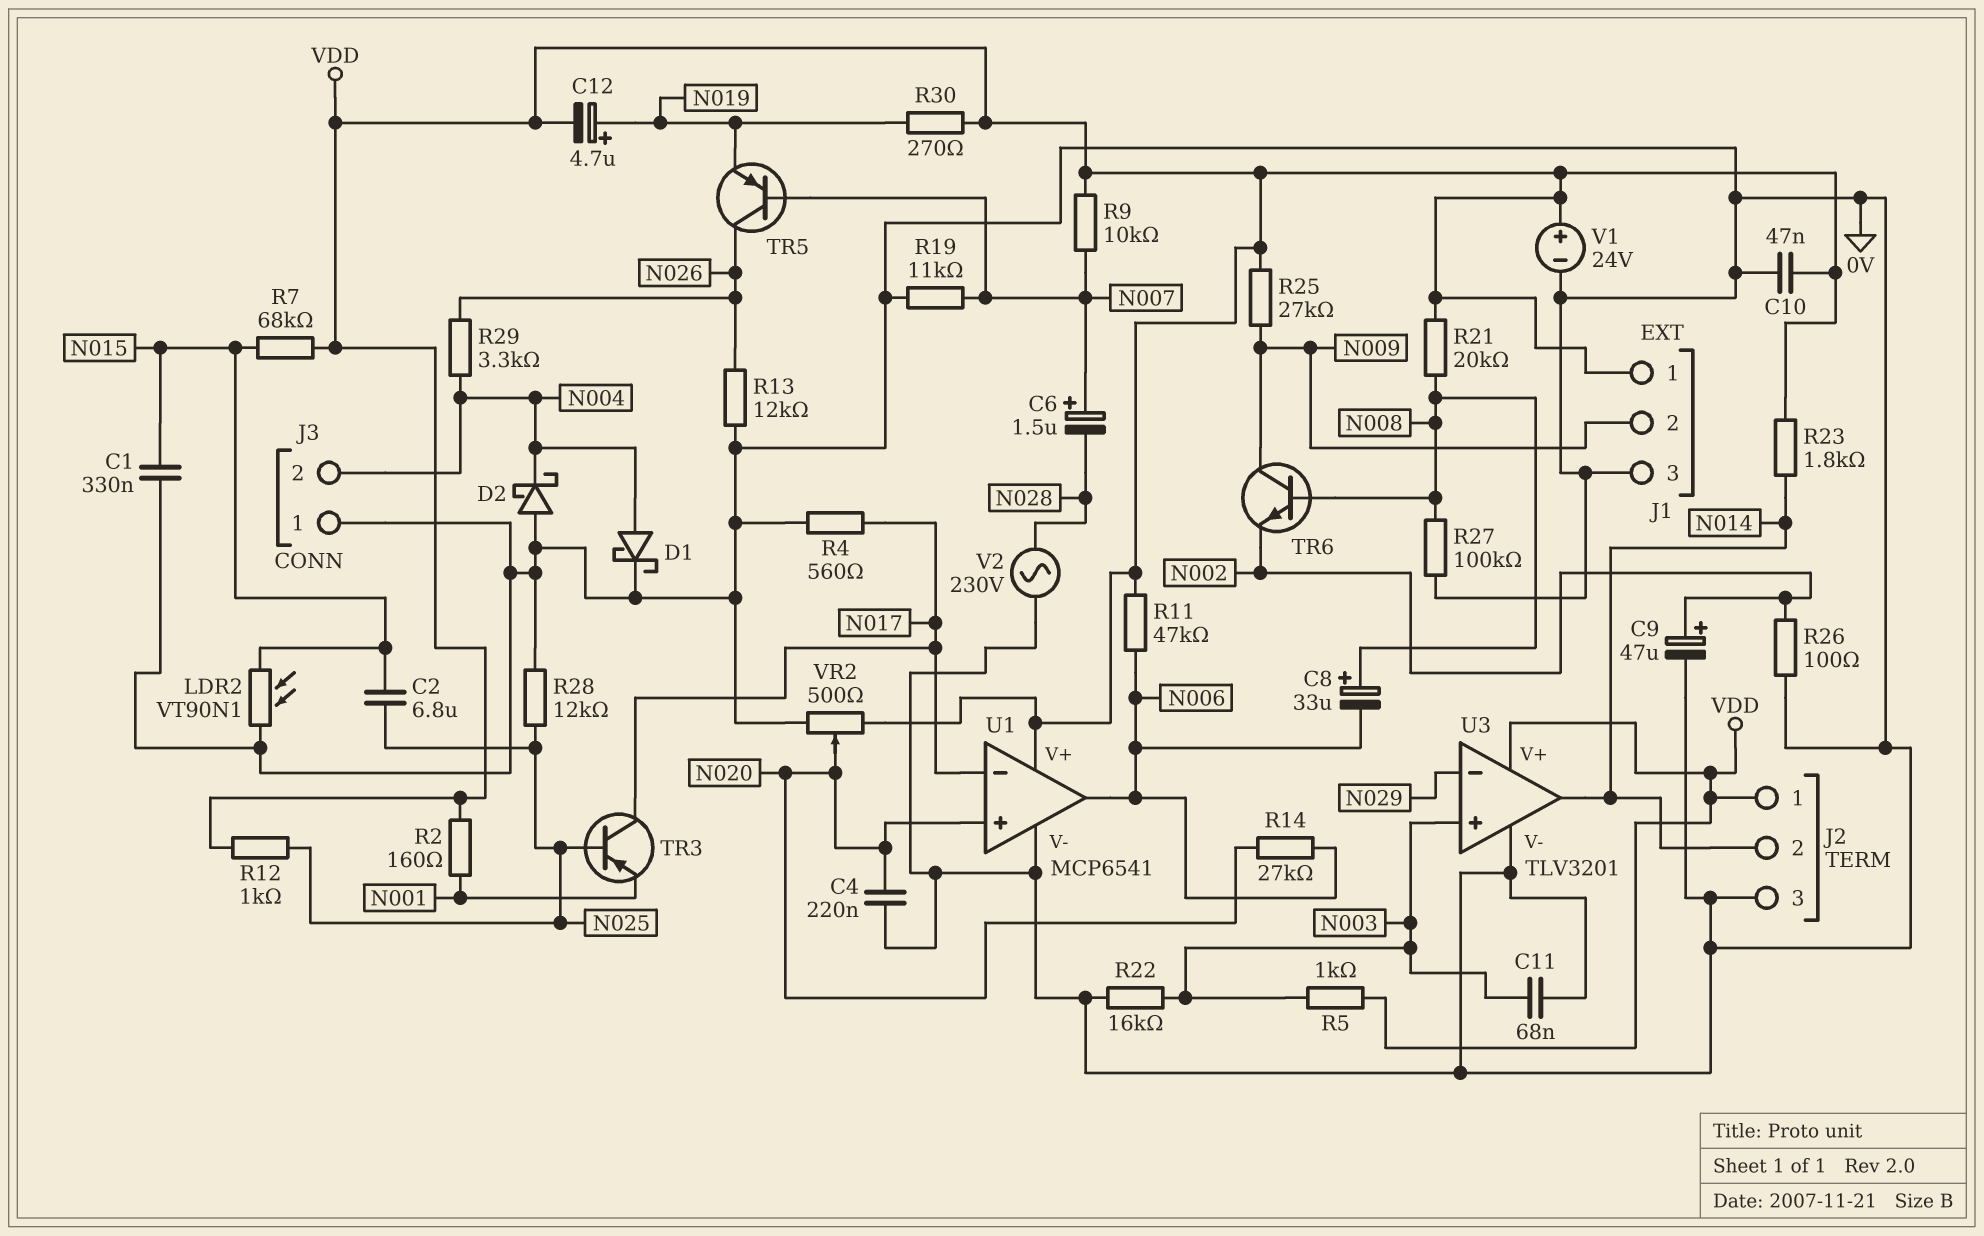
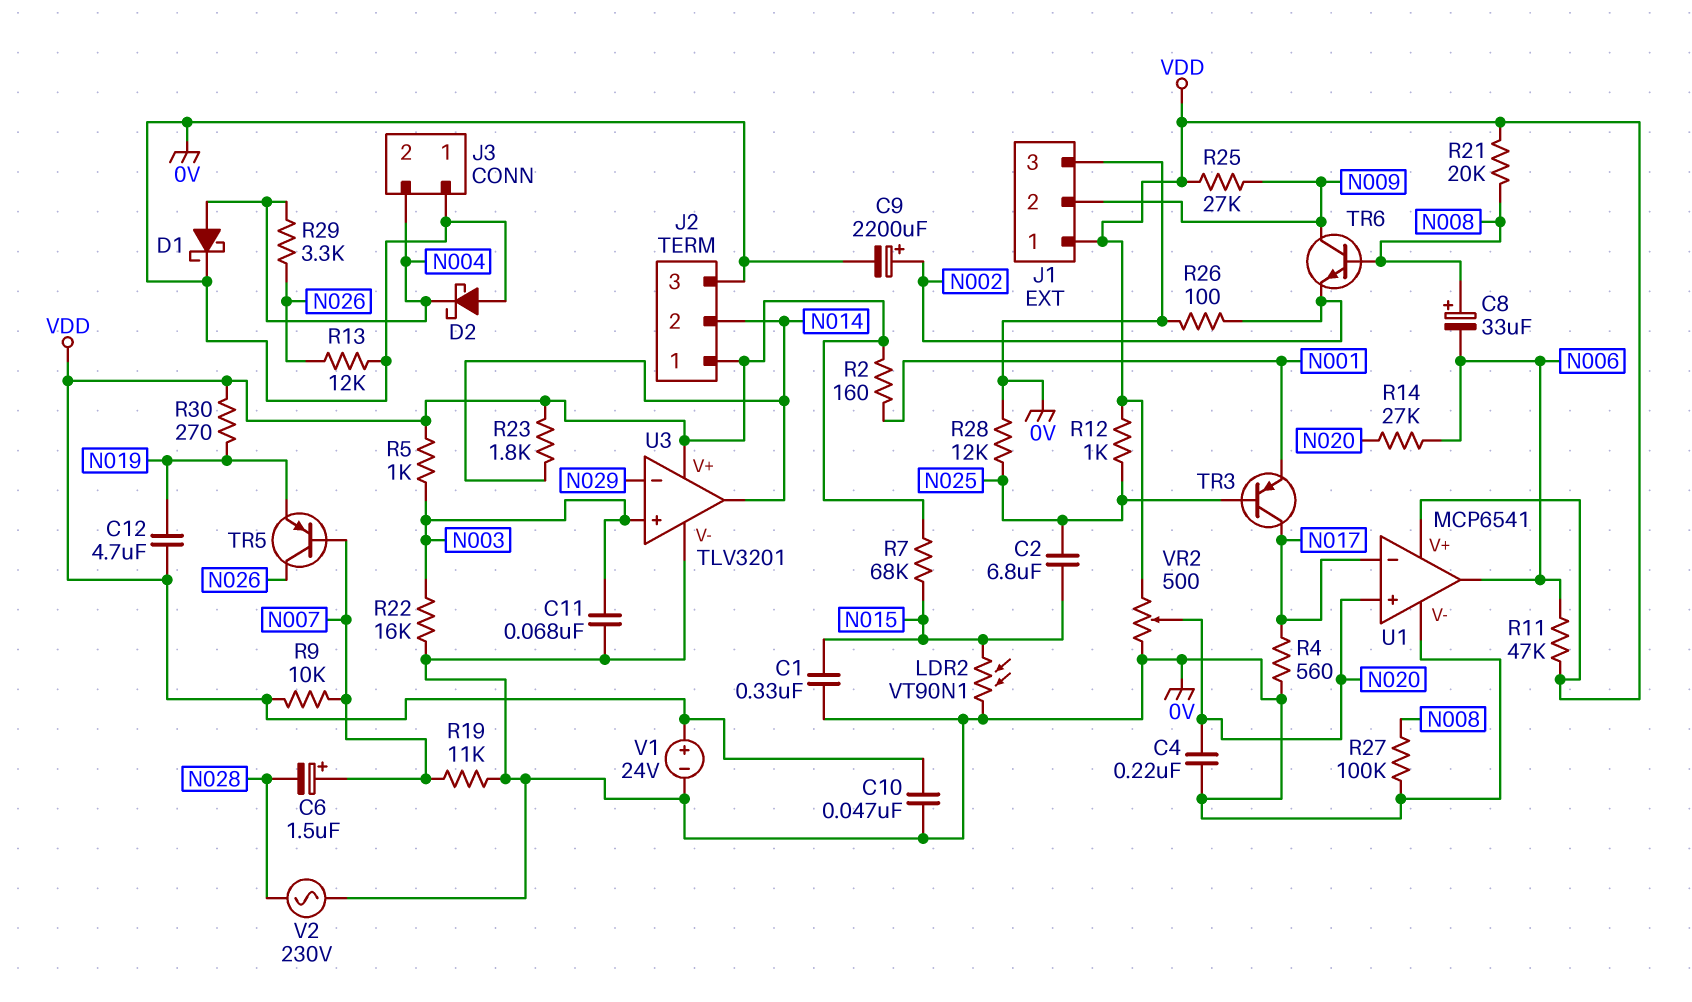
C9: 47uF (plus N002, minus 0V) -> 2200uF (plus N002, minus 0V)
C12: 4.7uF (plus N019, minus VDD) -> 4.7uF (N019, VDD)

